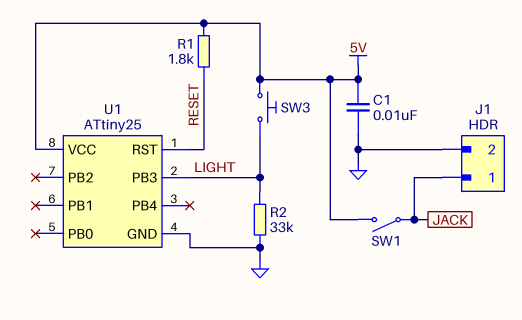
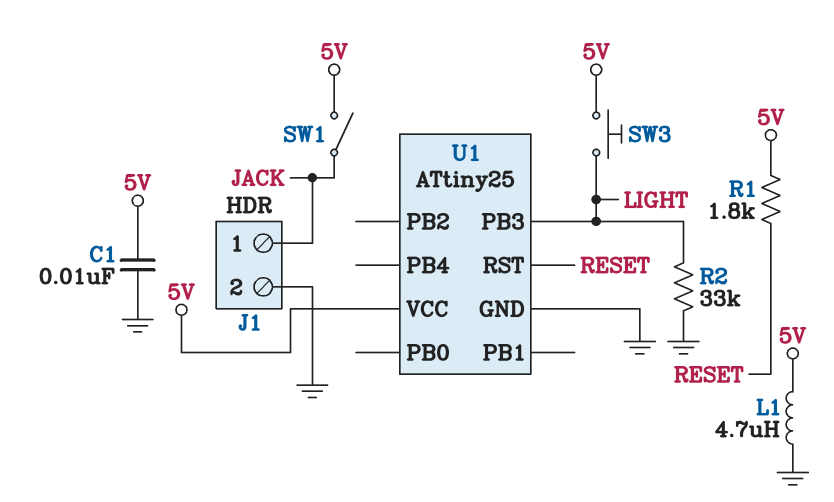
L1: none -> 4.7uH (5V, GND)

